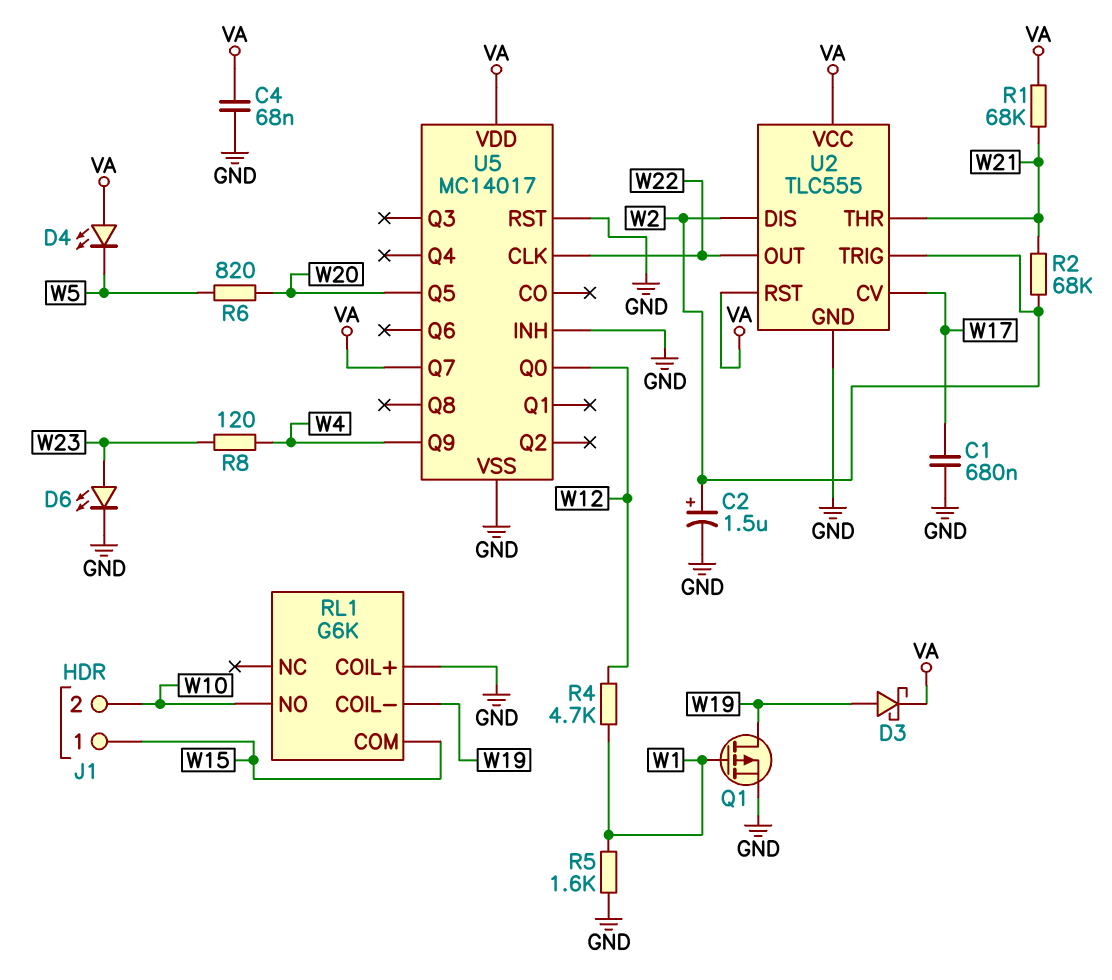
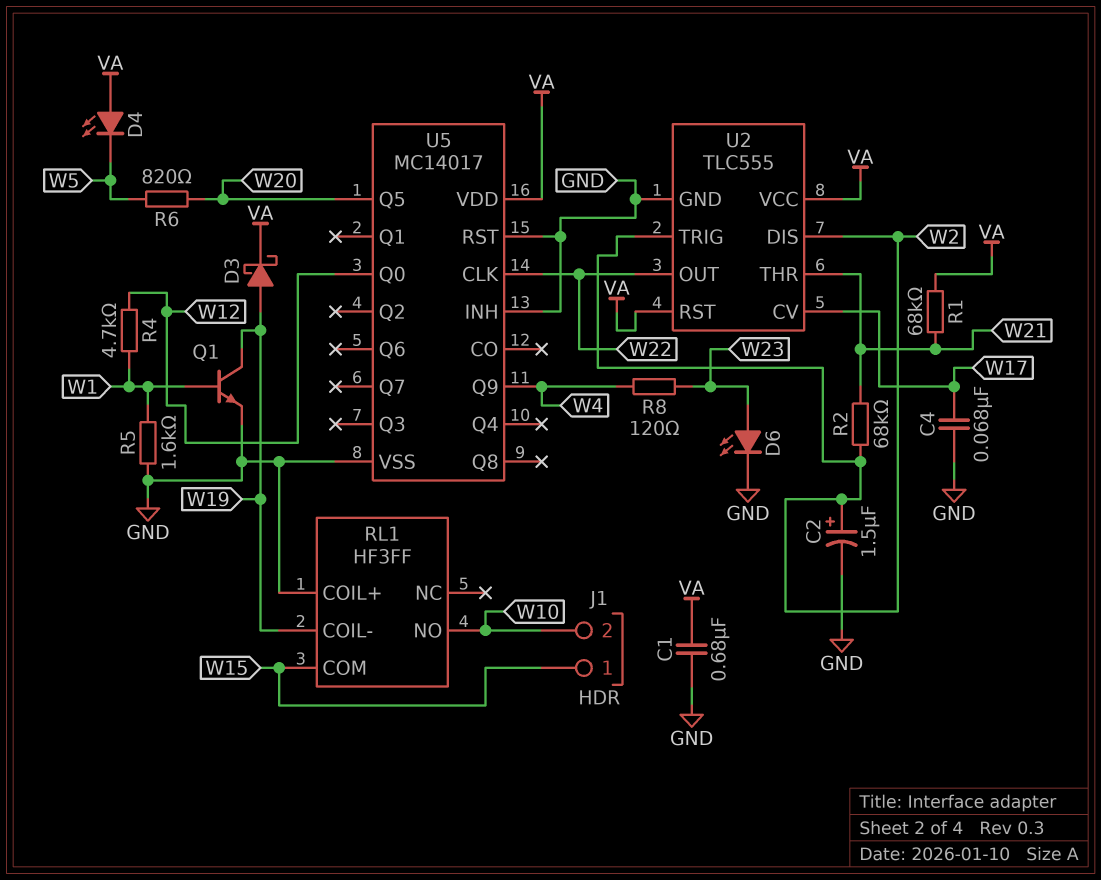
C1: 680nF (GND, W17) -> 680nF (GND, VA)
C4: 68nF (GND, VA) -> 68nF (GND, W17)
Q1: PMOS (G W1, D W19, S GND) -> NPN (B W1, C W19, E GND)
RL1: G6K -> HF3FF
U5 pin Q7: VA -> none

